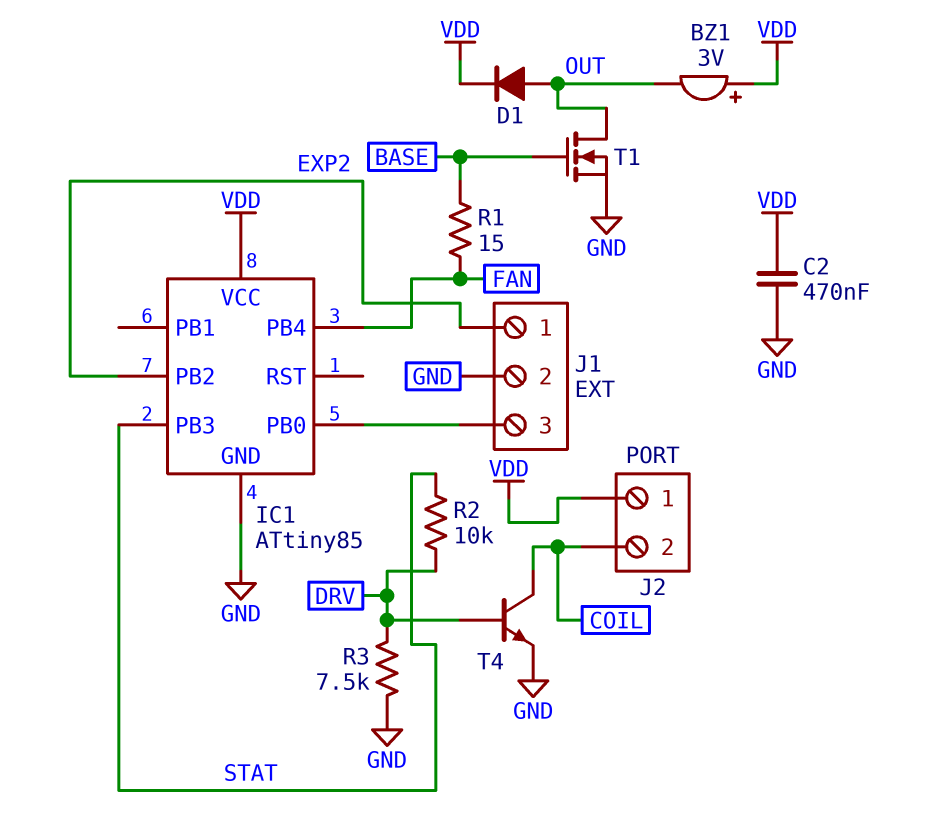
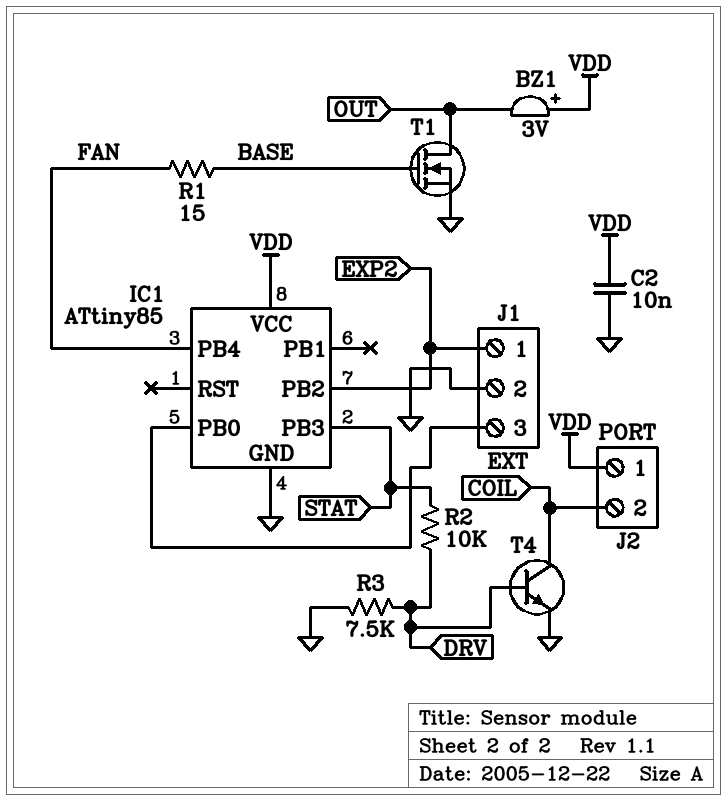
C2: 470nF (GND, VDD) -> 10nF (GND, VDD)
D1: diode (A OUT, K VDD) -> none

